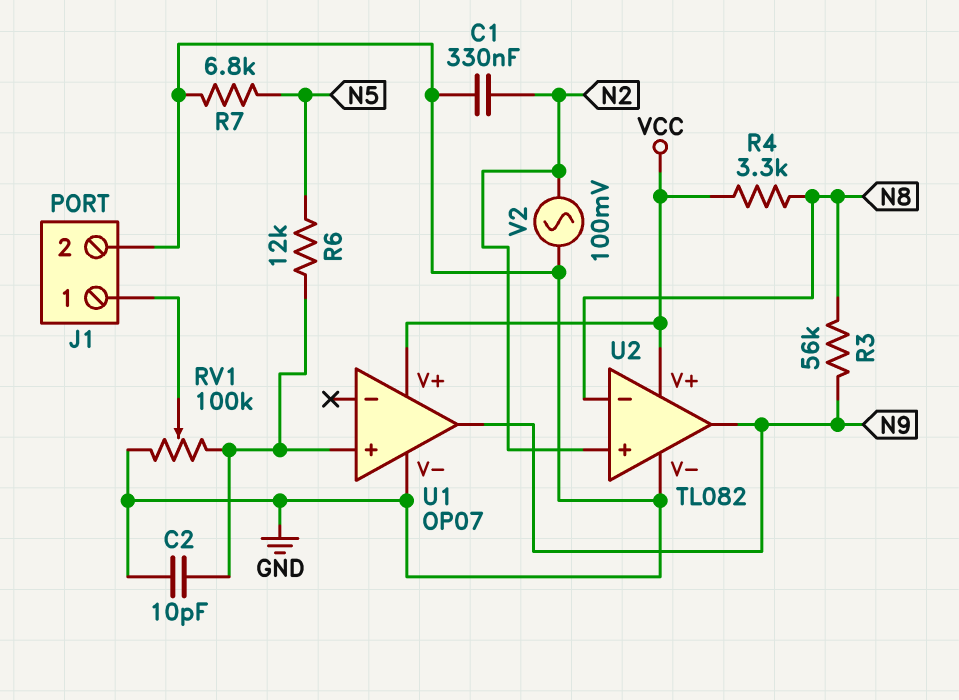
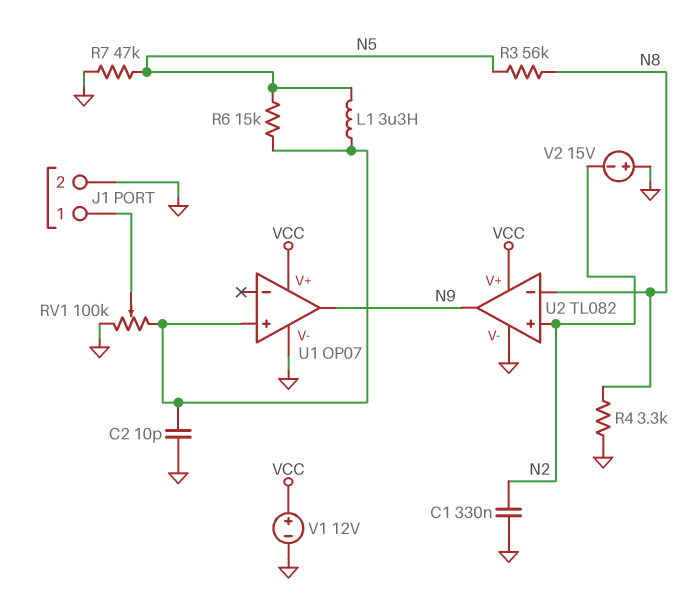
L1: none -> 3.3uH (N5, U1/in+)
R3: 56k (N8, N9) -> 56k (N5, N8)
R4: 3.3k (N8, VCC) -> 3.3k (GND, N8)
R6: 12k (N5, U1/in+) -> 15k (N5, U1/in+)
R7: 6.8k (GND, N5) -> 47k (GND, N5)
V1: none -> 12V (plus VCC, minus GND)
V2: AC 100mV (GND, N2) -> 15V (plus GND, minus N2)

